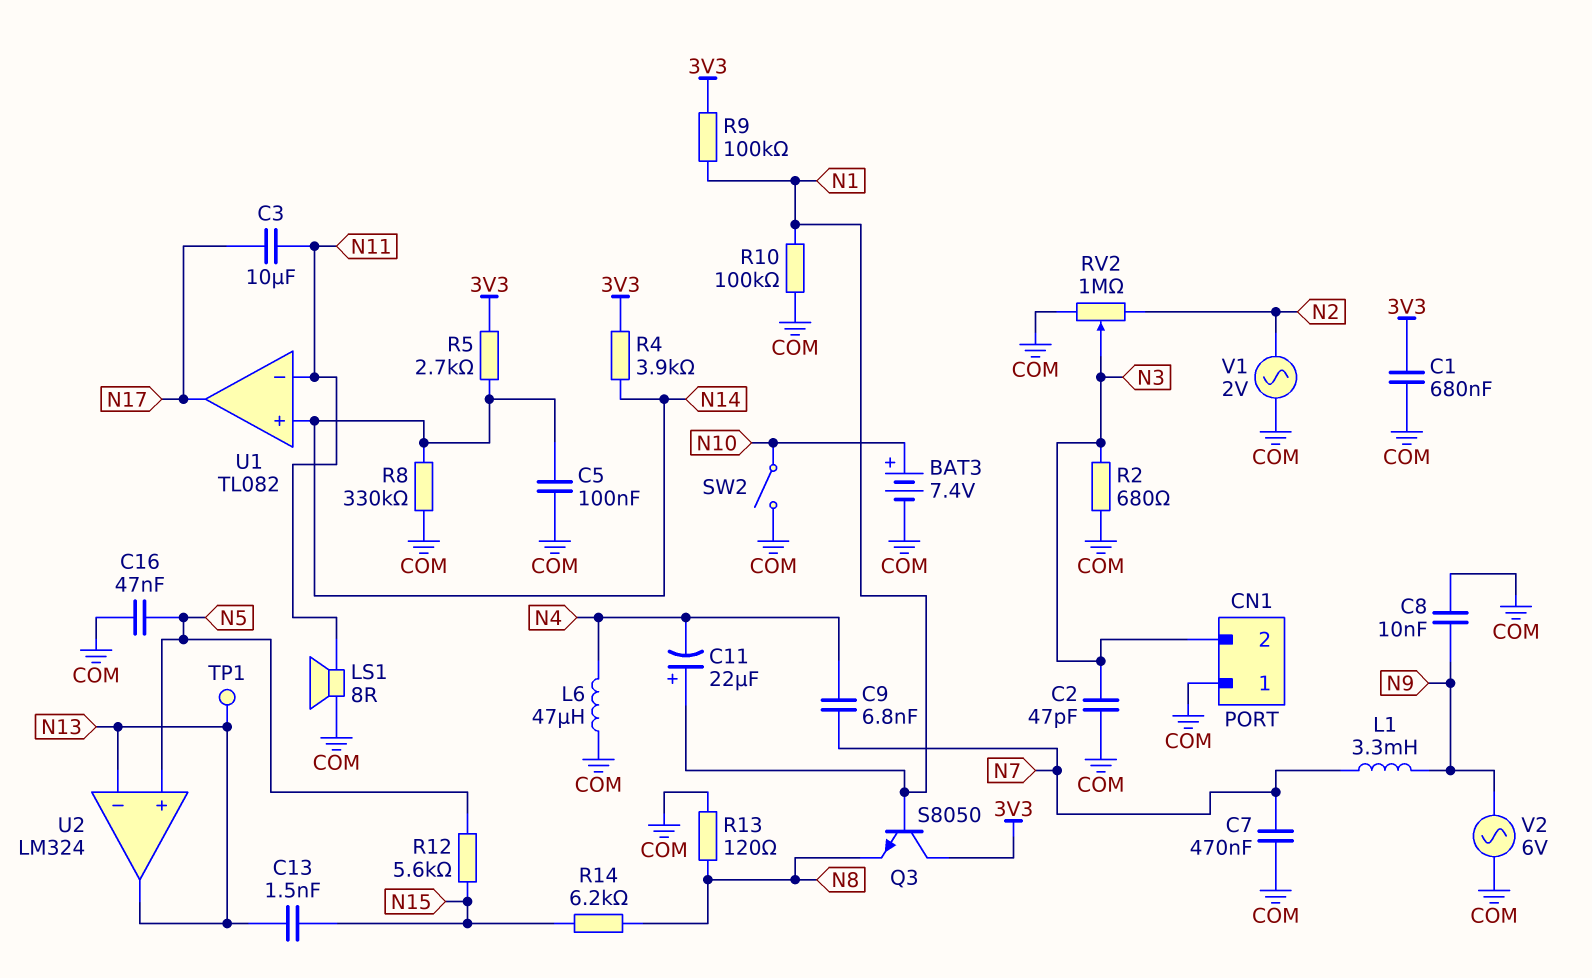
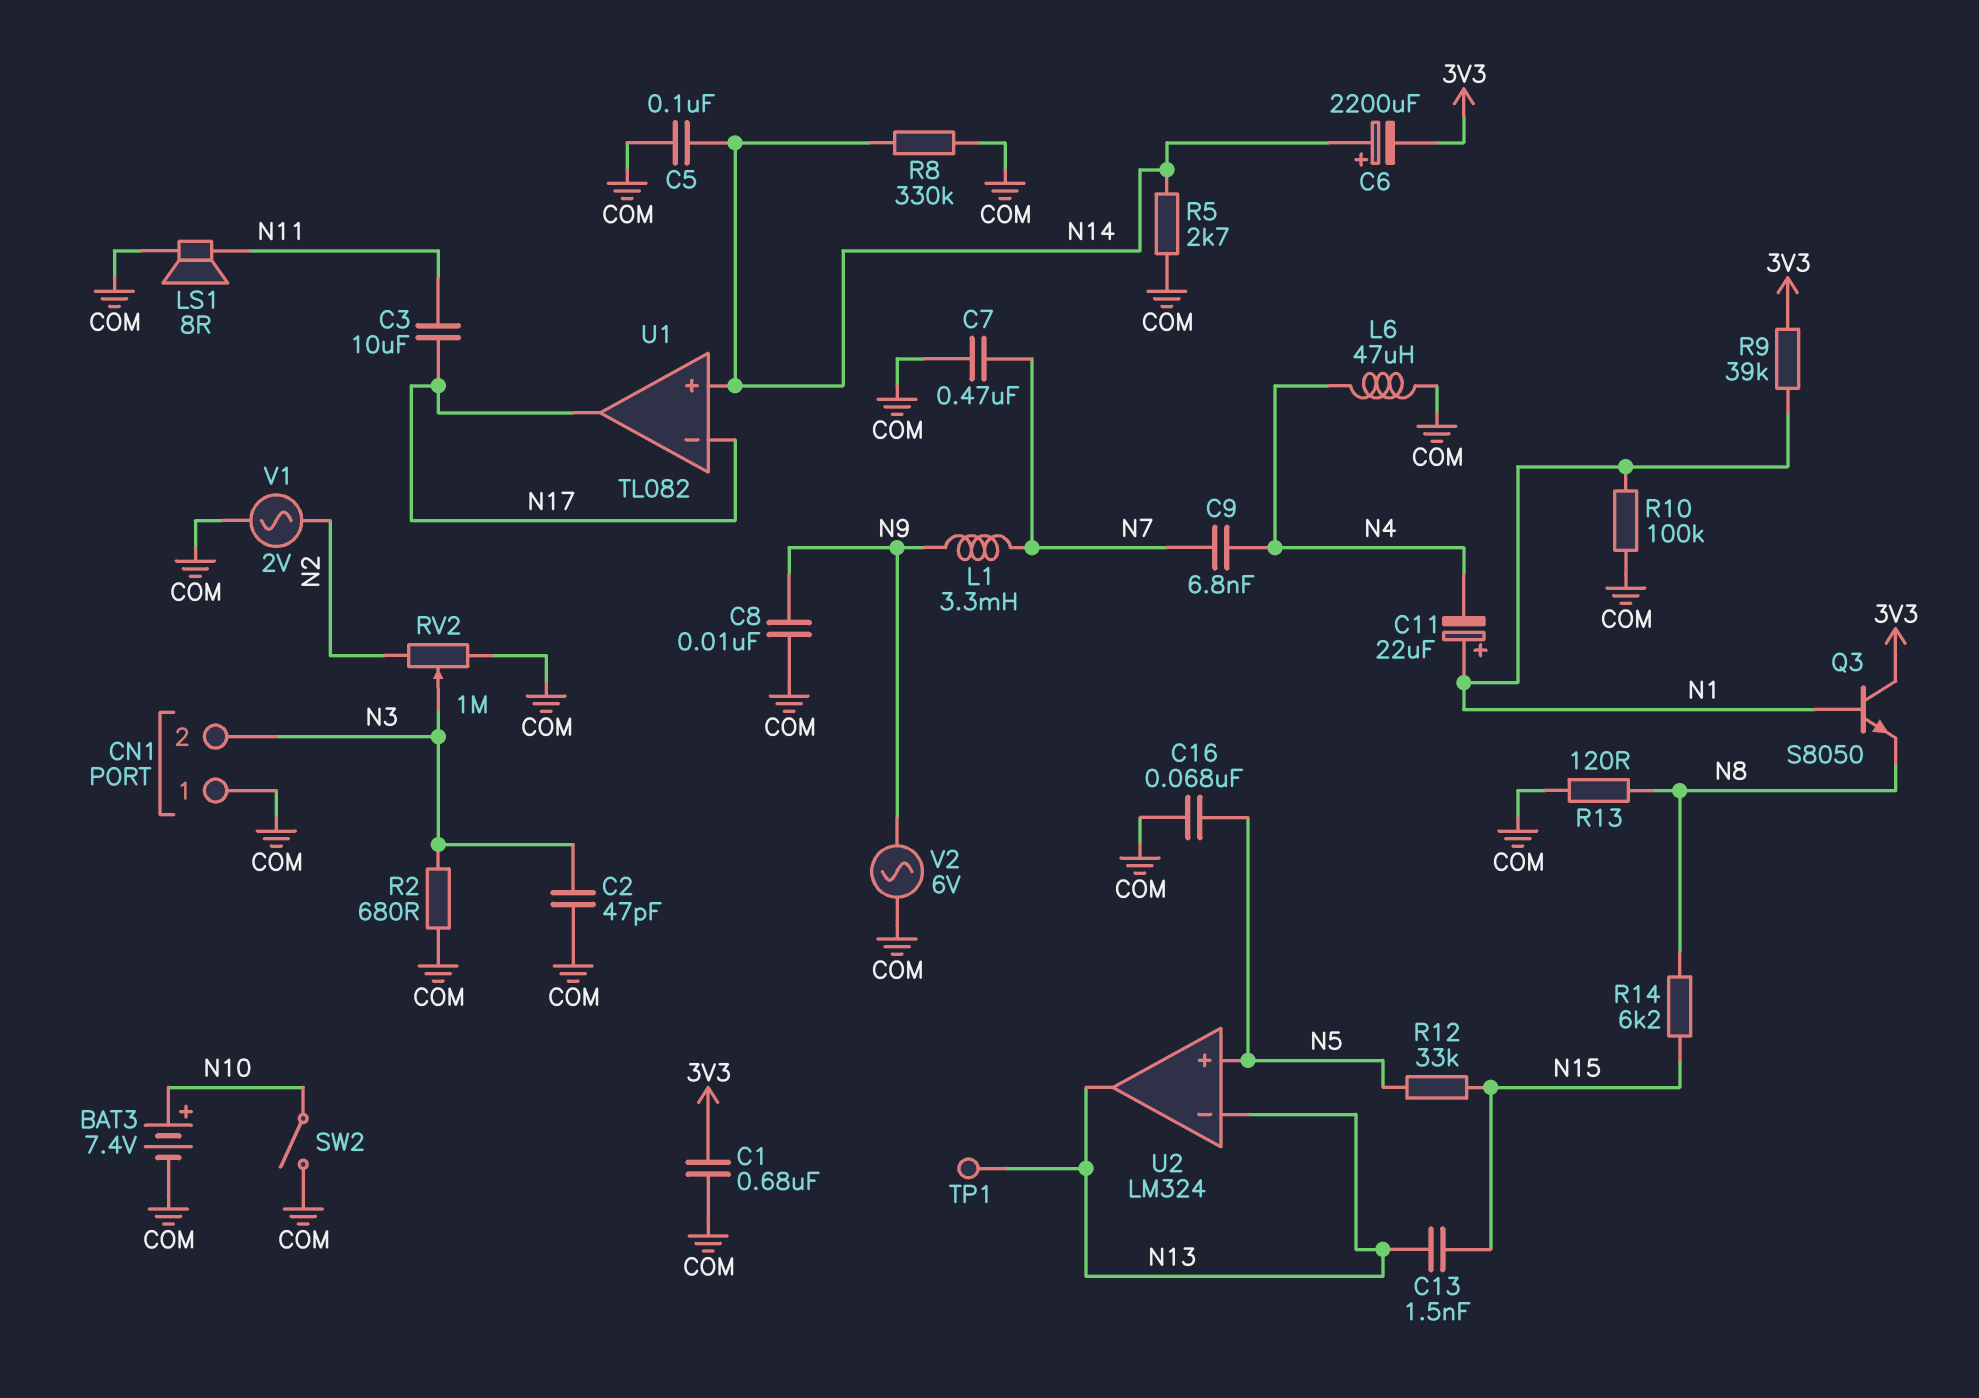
C6: none -> 2200uF (plus N14, minus 3V3)
C16: 47nF (COM, N5) -> 68nF (COM, N5)
R4: 3.9k (3V3, N14) -> none
R5: 2.7k (3V3, N14) -> 2.7k (COM, N14)
R9: 100k (3V3, N1) -> 39k (3V3, N1)
R12: 5.6k (N5, N15) -> 33k (N5, N15)
U1 pin in-: N11 -> N17

